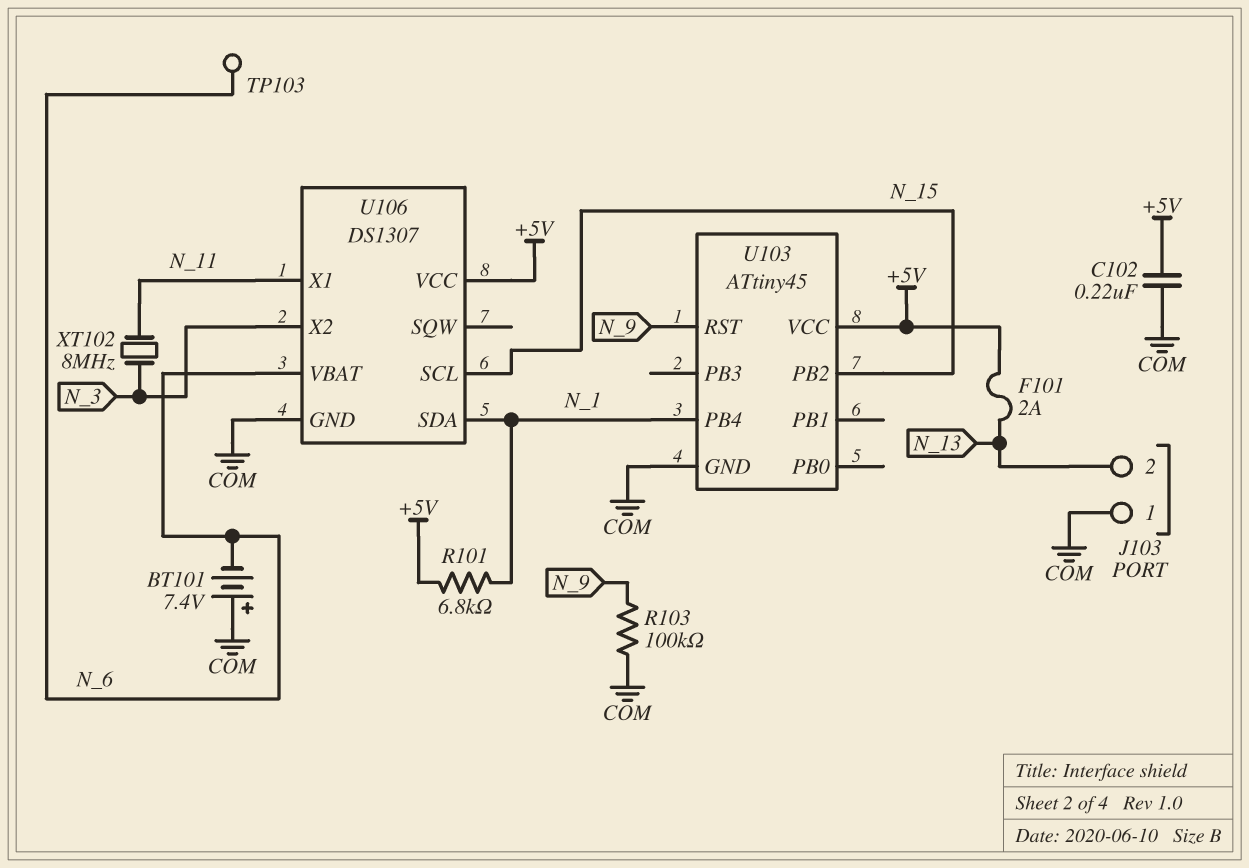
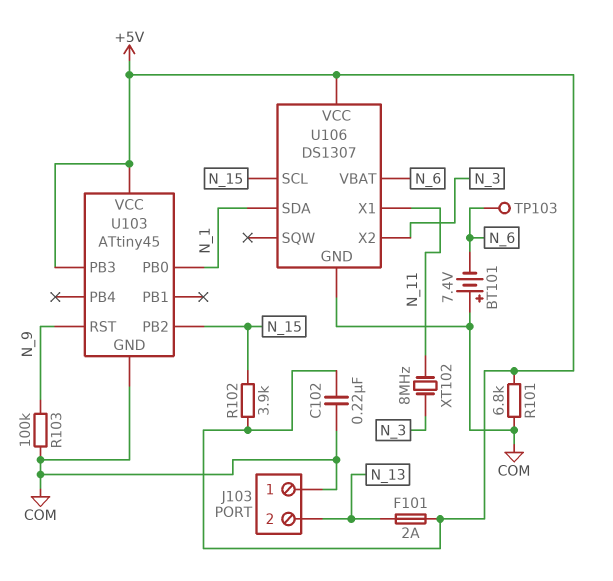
R101: 6.8k (+5V, N_1) -> 6.8k (+5V, COM)
R102: none -> 3.9k (+5V, N_15)
U103 pin PB0: none -> N_1
U103 pin PB3: none -> +5V
U103 pin PB4: N_1 -> none

